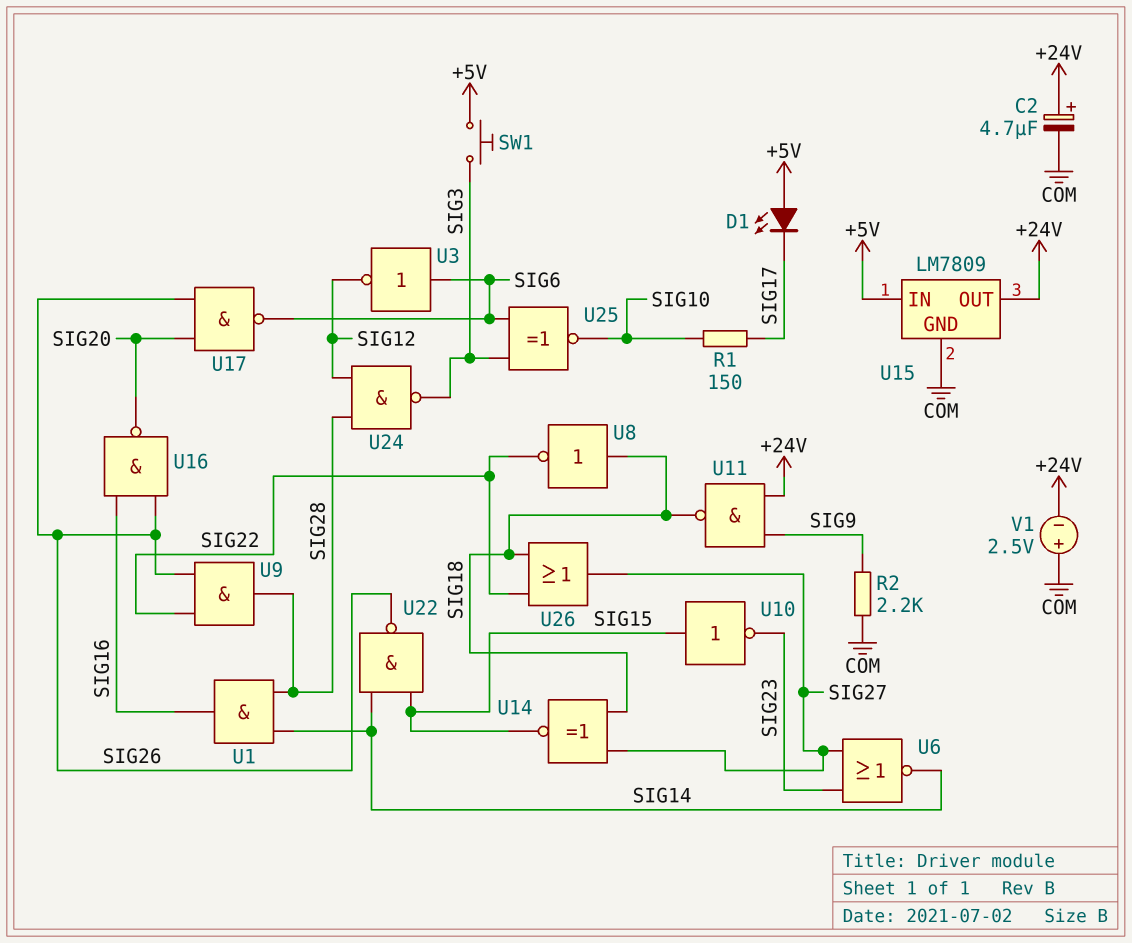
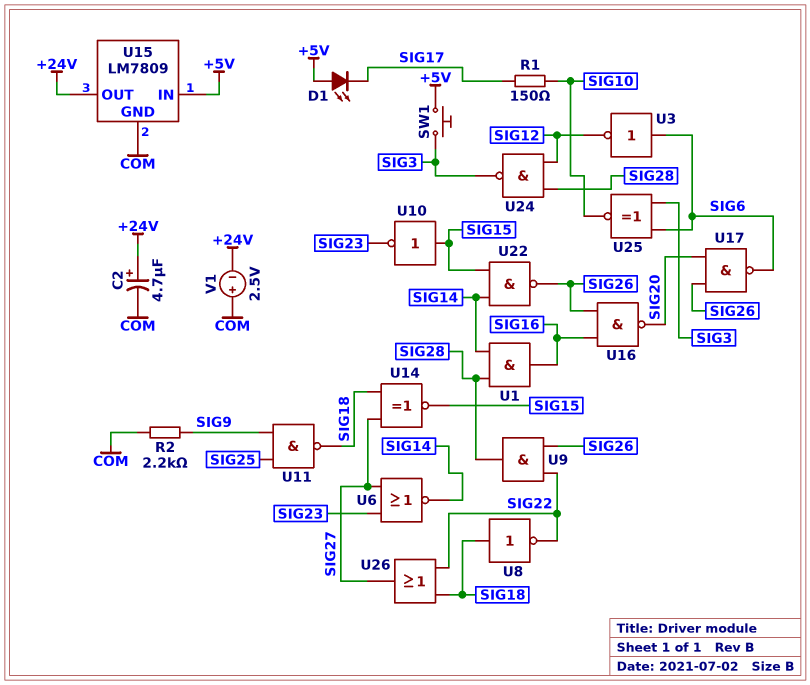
U11: NAND (in +24V, in SIG9, out SIG18) -> NAND (in SIG9, in SIG25, out SIG18)

